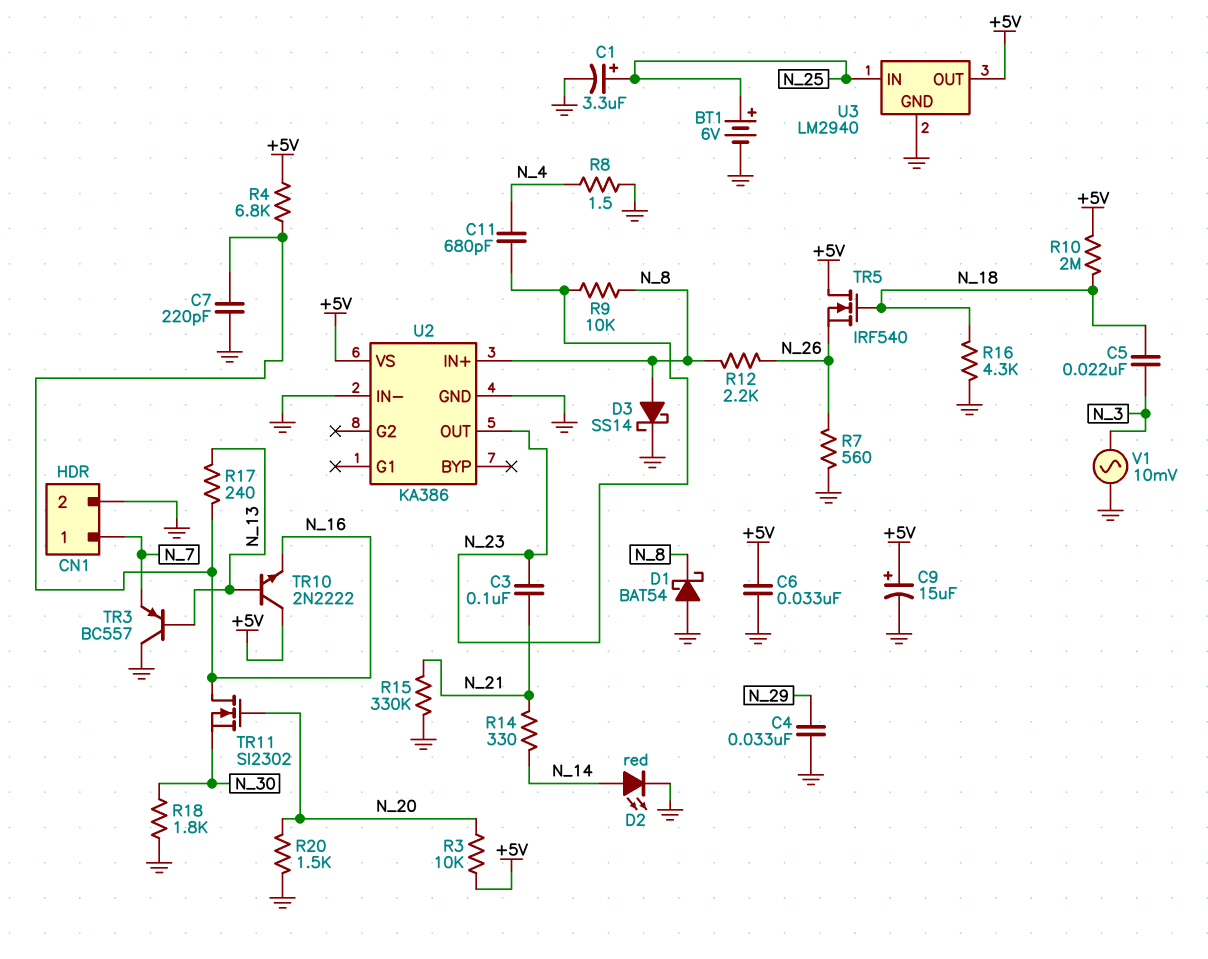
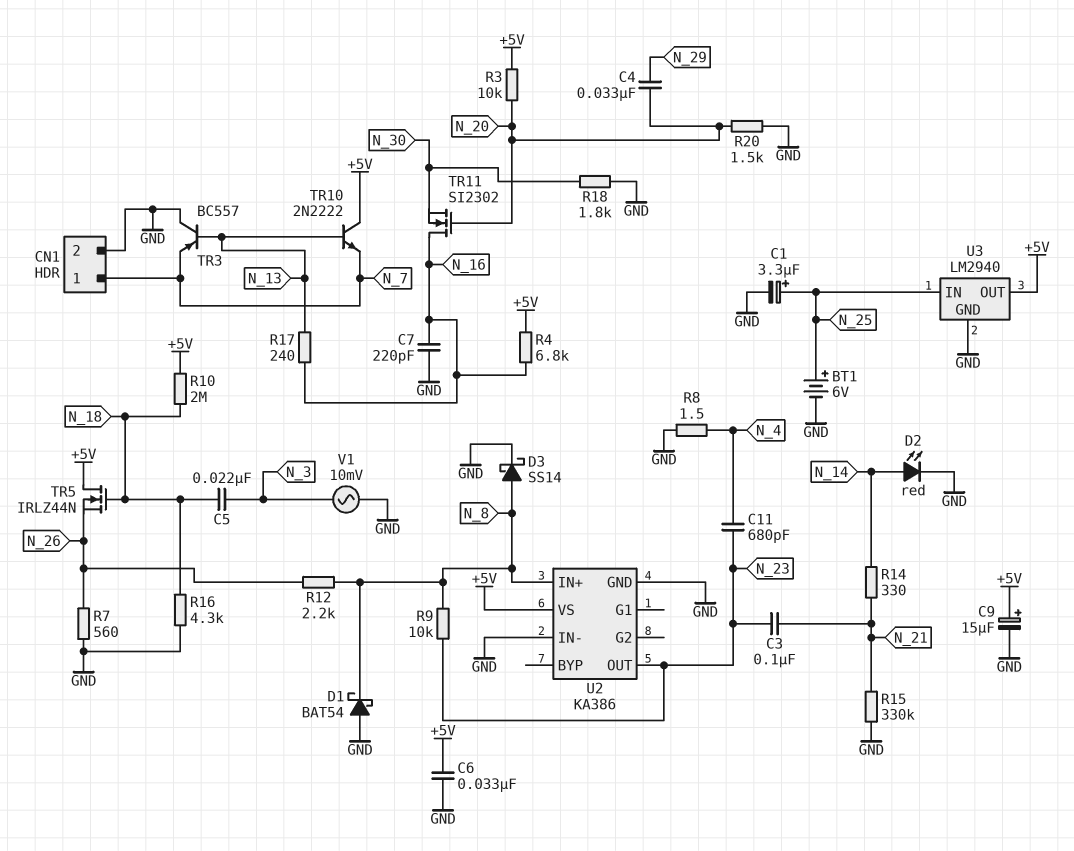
C4: 33nF (GND, N_29) -> 33nF (N_20, N_29)
TR5: NMOS IRF540 (G N_18, D +5V, S N_26) -> NMOS IRLZ44N (G N_18, D +5V, S N_26)
TR10: NPN 2N2222 (B N_13, C +5V, E N_16) -> NPN 2N2222 (B N_13, C +5V, E N_7)

